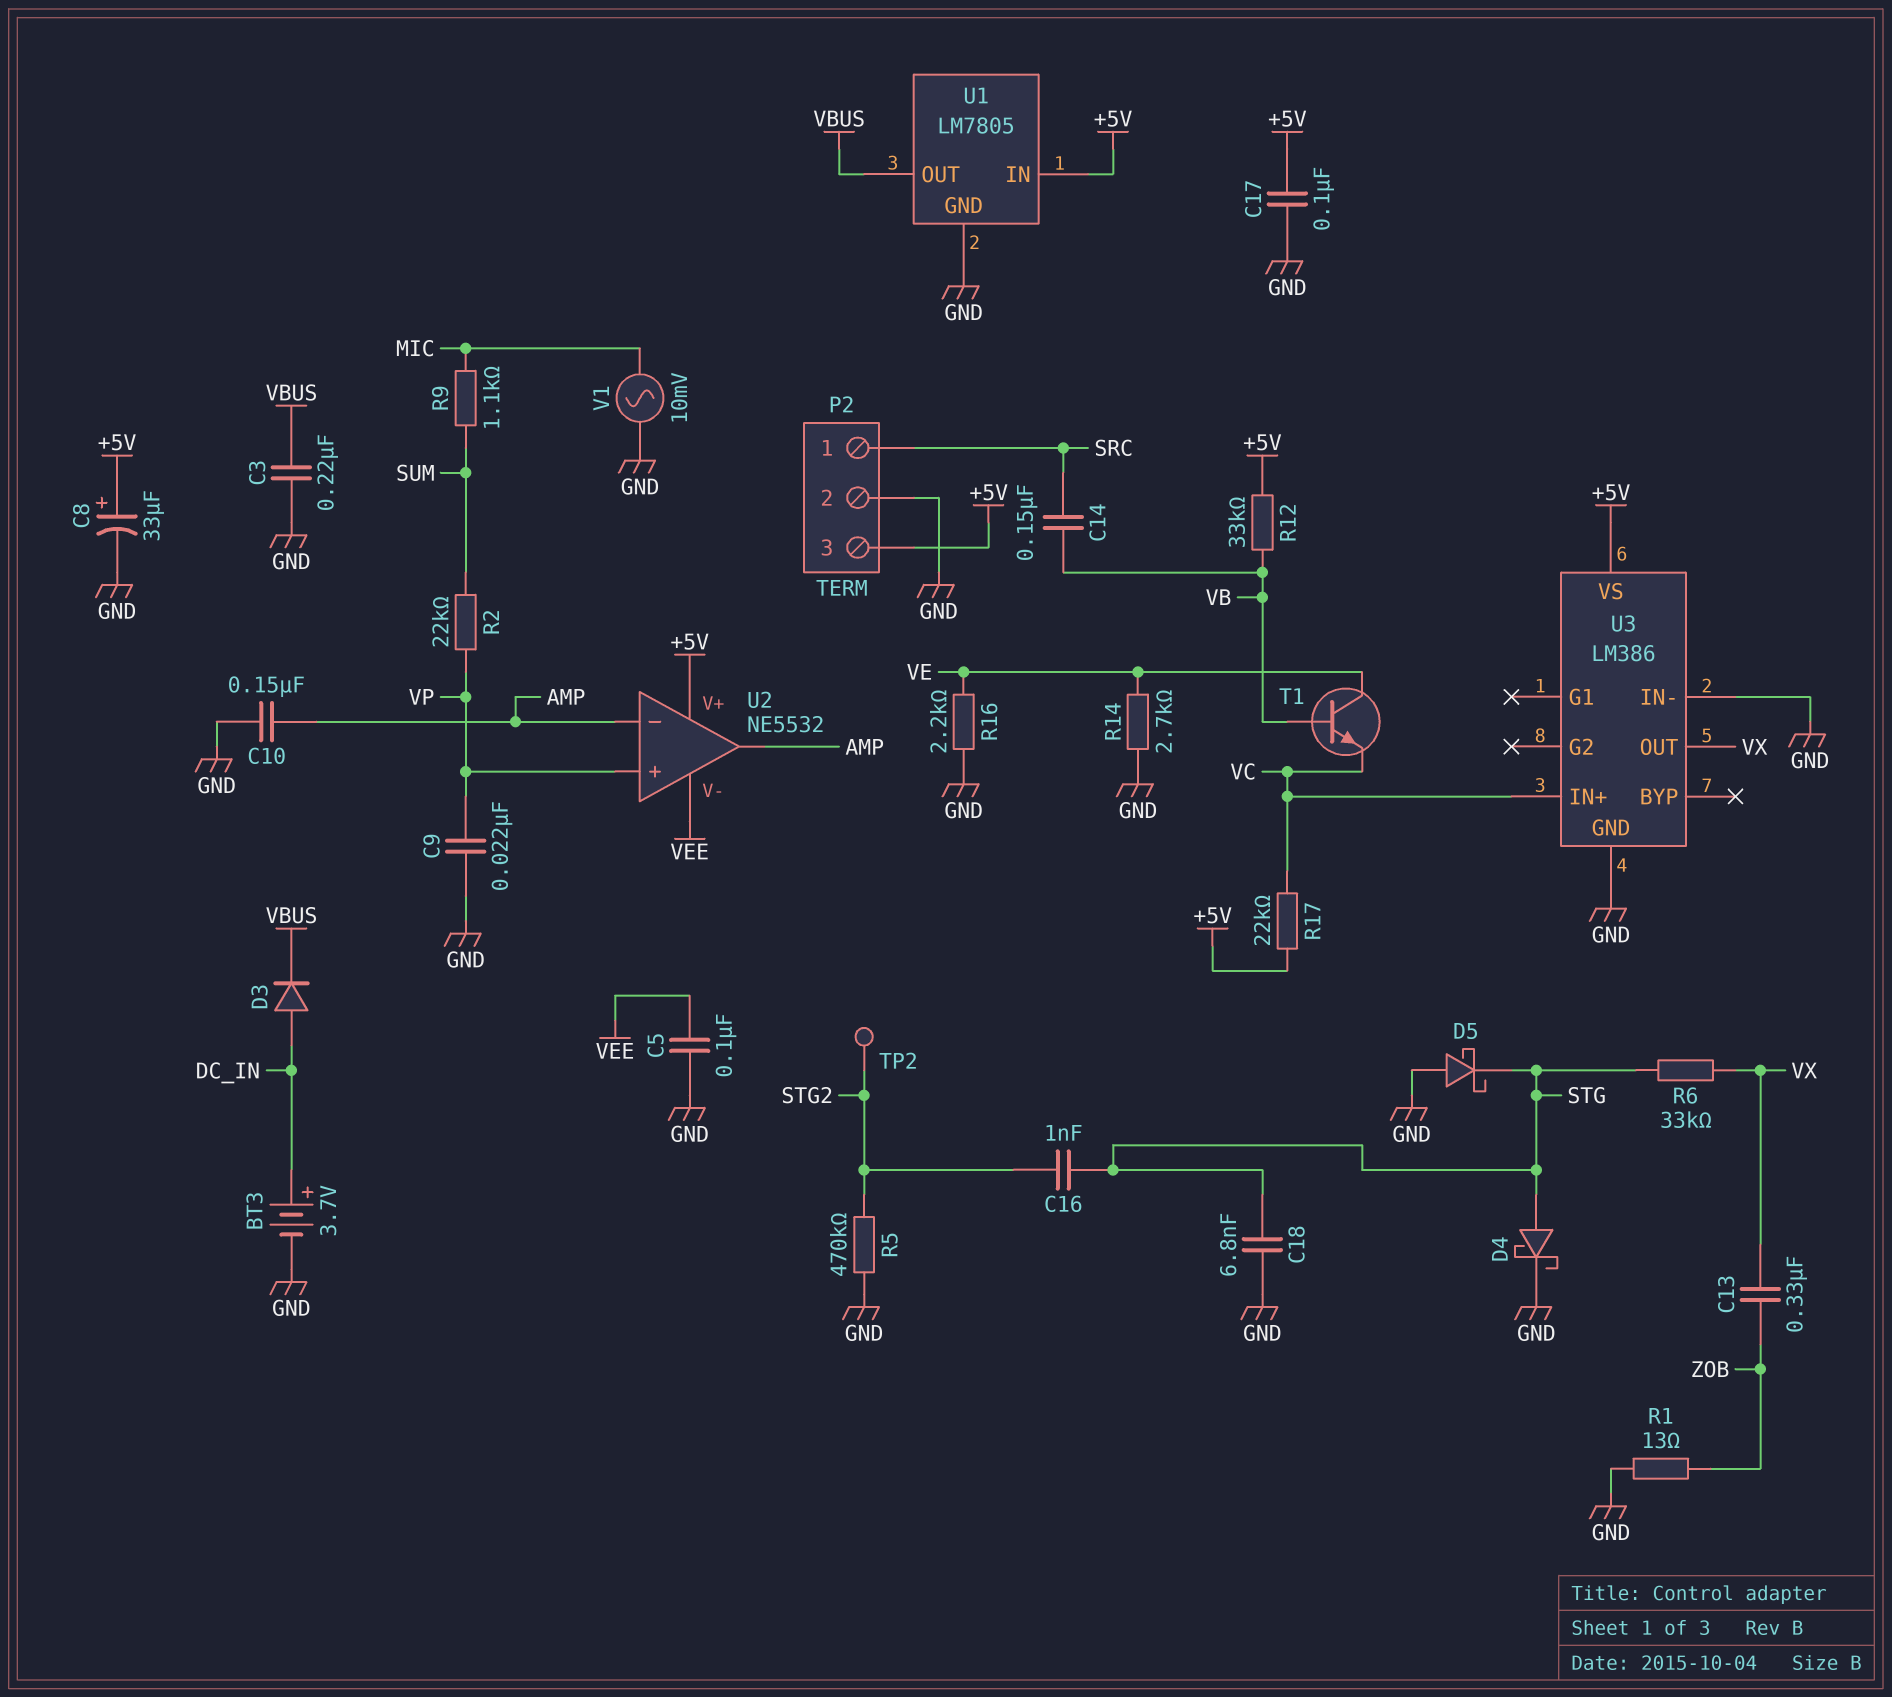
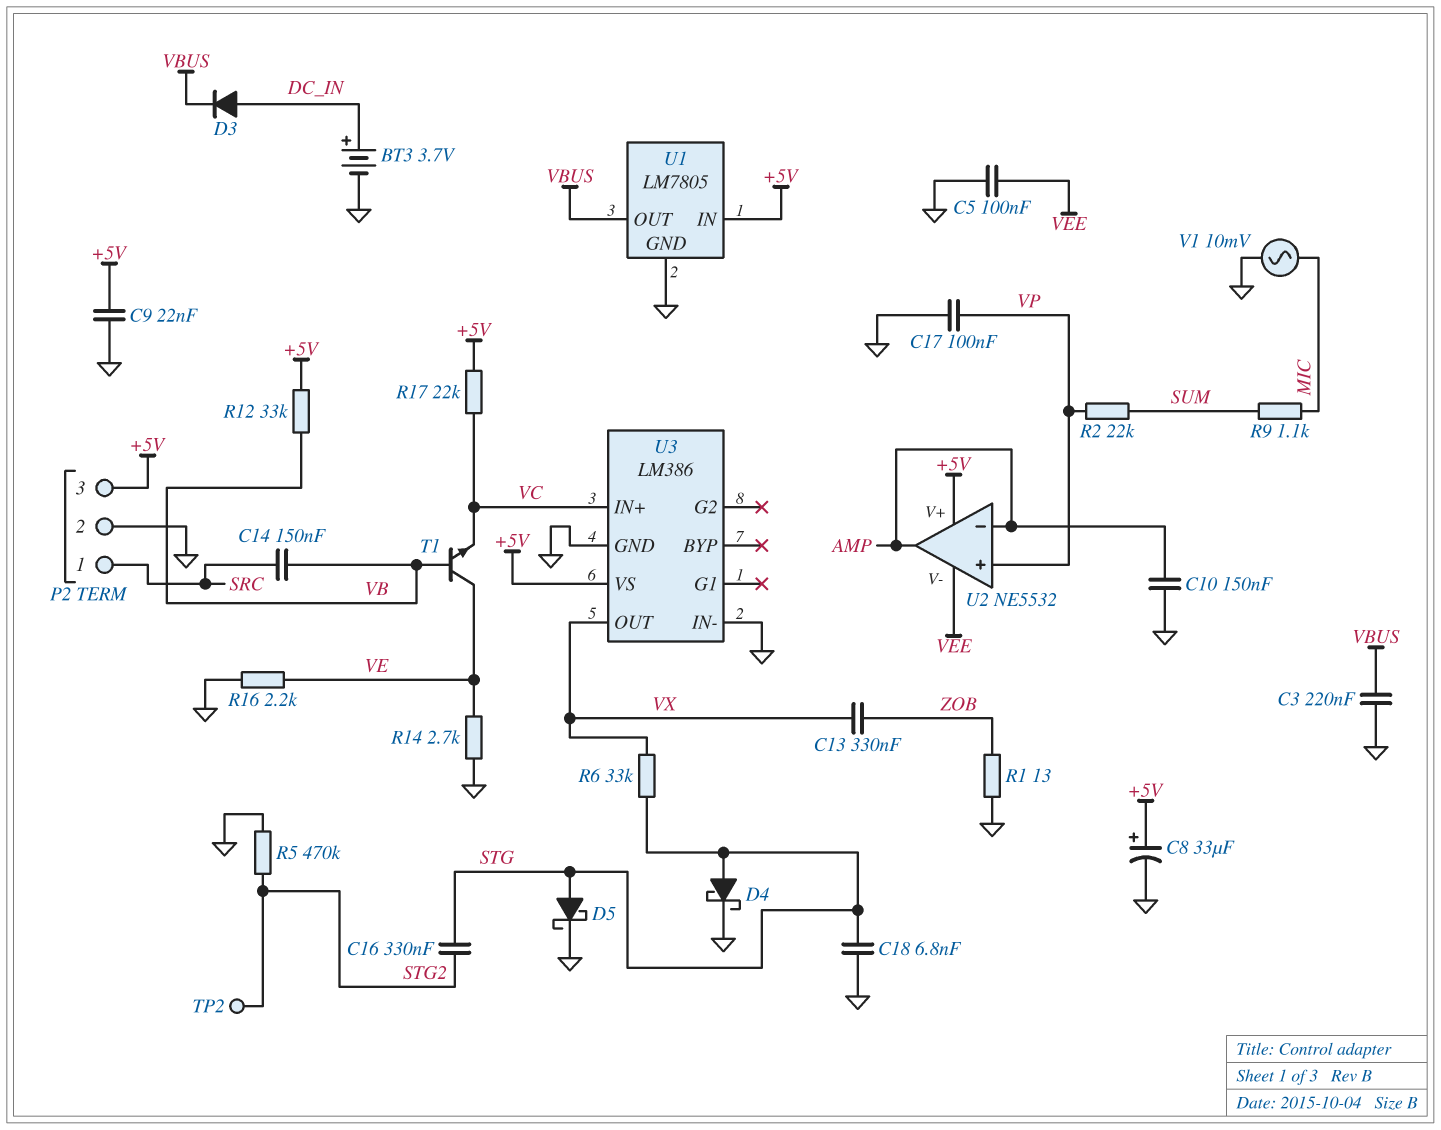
C9: 22nF (GND, VP) -> 22nF (+5V, GND)
C16: 1nF (STG, STG2) -> 330nF (STG, STG2)
C17: 100nF (+5V, GND) -> 100nF (GND, VP)
D5: schottky (A GND, K STG) -> schottky (A STG, K GND)

